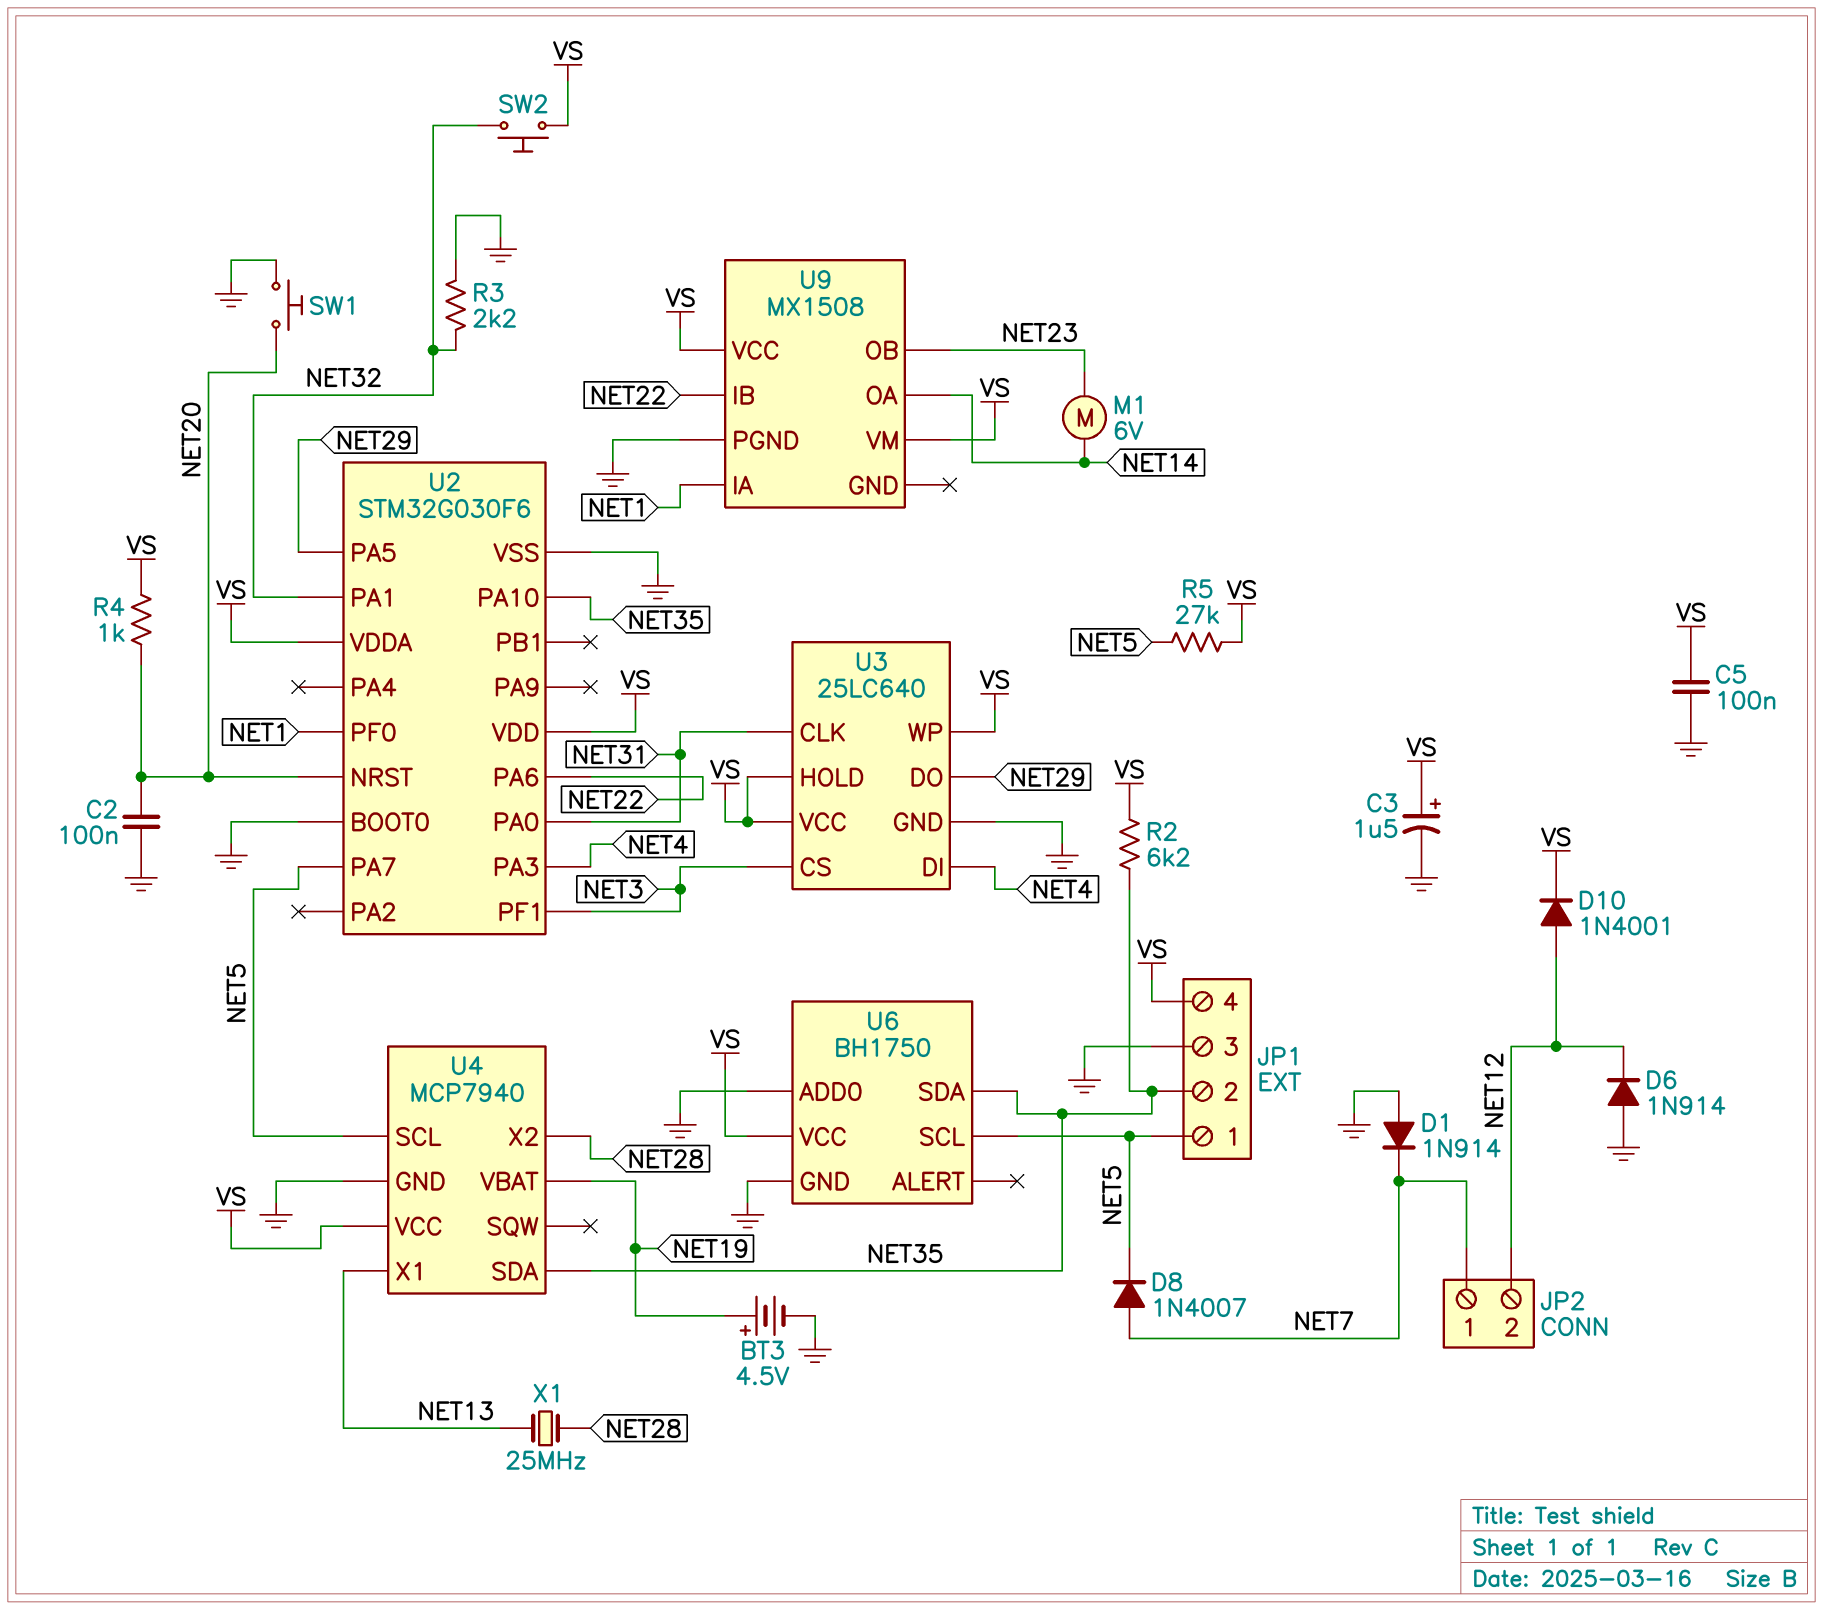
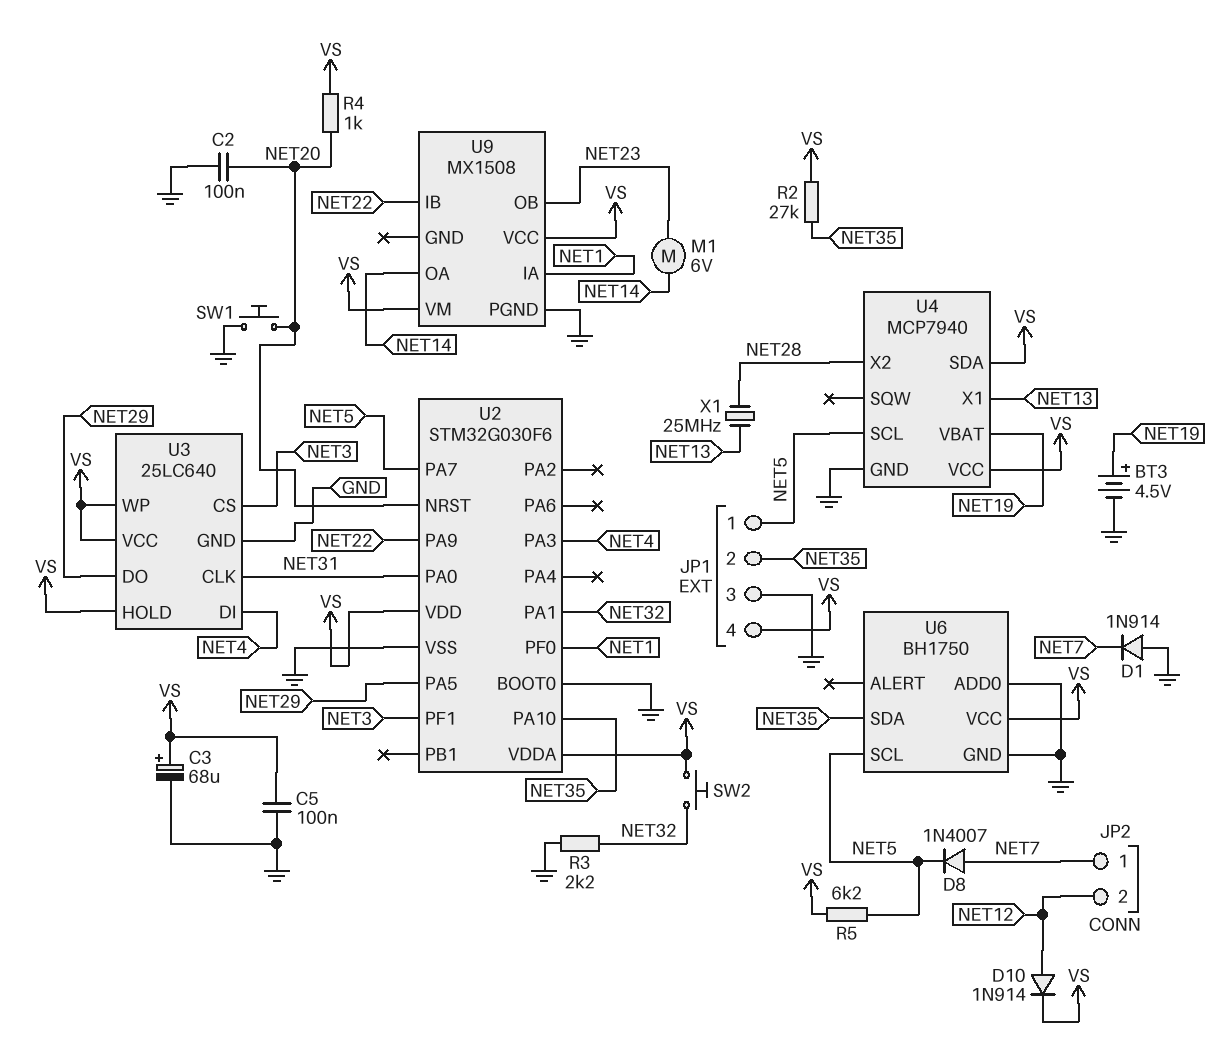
C3: 1.5uF (plus VS, minus GND) -> 68uF (plus VS, minus GND)
D6: diode 1N914 (A GND, K NET12) -> none
D10: diode 1N4001 (A NET12, K VS) -> diode 1N914 (A NET12, K VS)
R2: 6.2k (NET35, VS) -> 27k (NET35, VS)
R5: 27k (NET5, VS) -> 6.2k (NET5, VS)
U2 pin PA6: NET22 -> none
U2 pin PA9: none -> NET22
U4 pin SDA: NET35 -> VS

